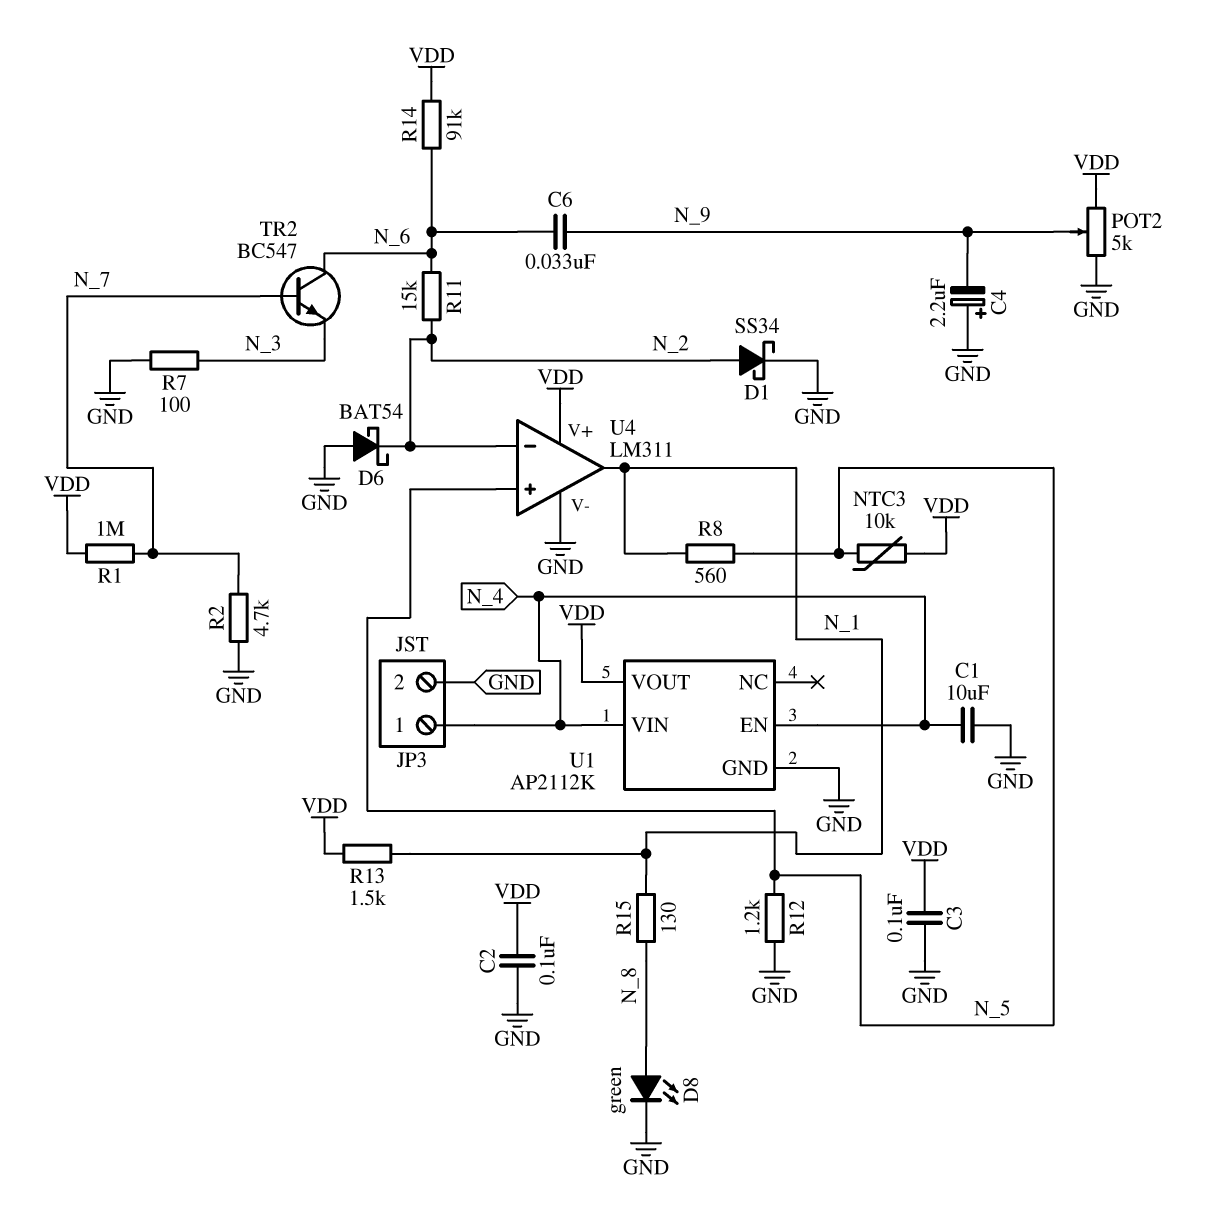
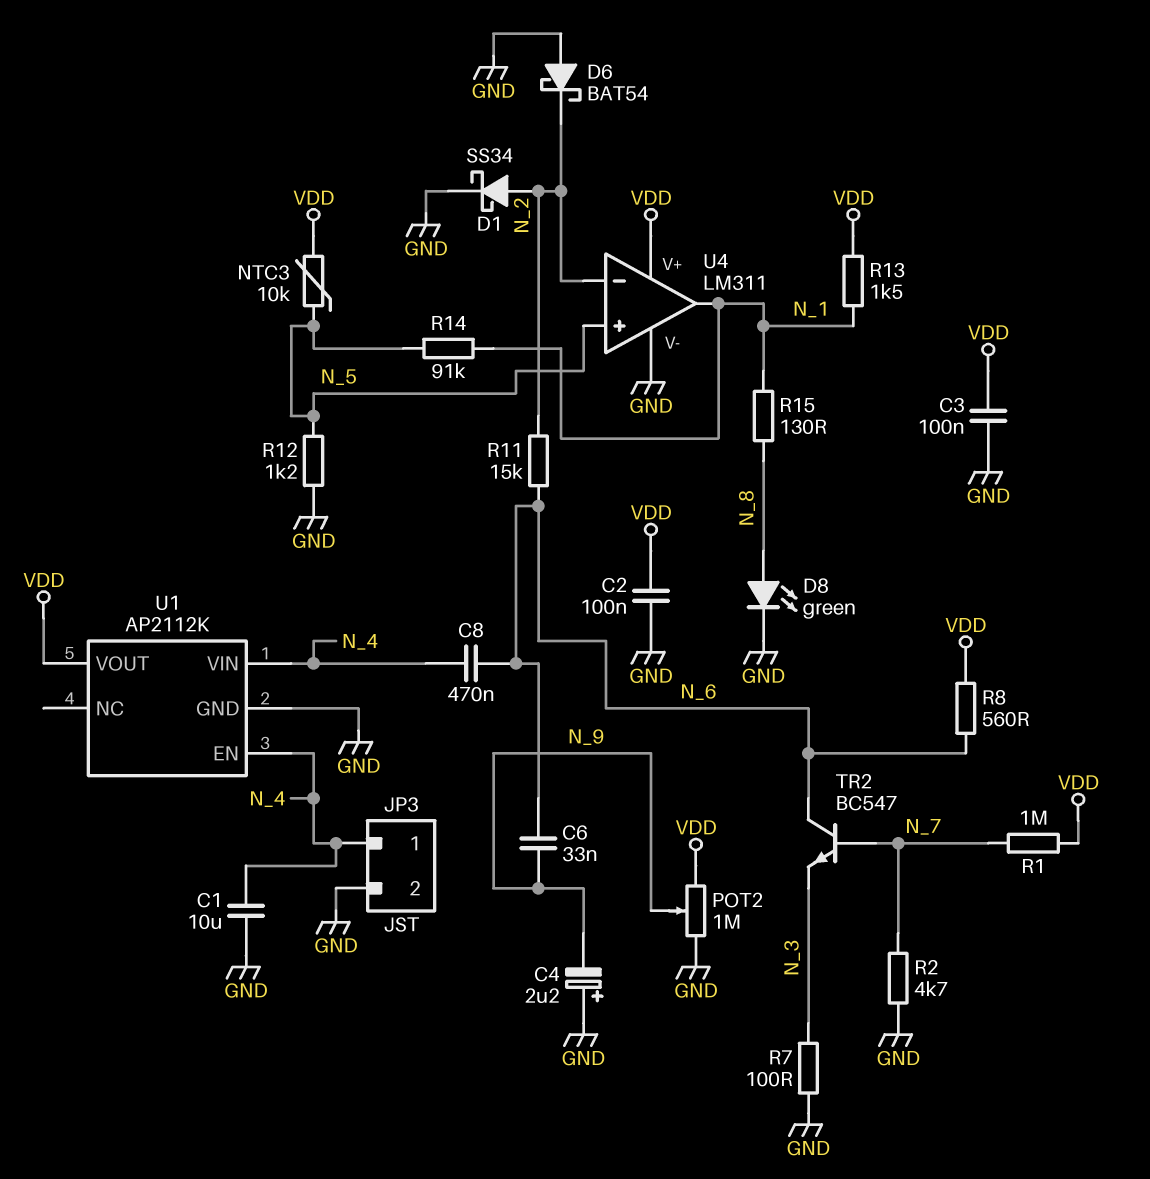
C8: none -> 470nF (N_4, N_6)
POT2: 5k (GND, VDD, wiper N_9) -> 1M (GND, VDD, wiper N_9)
R8: 560 (N_1, N_5) -> 560 (N_6, VDD)
R14: 91k (N_6, VDD) -> 91k (N_1, N_5)

